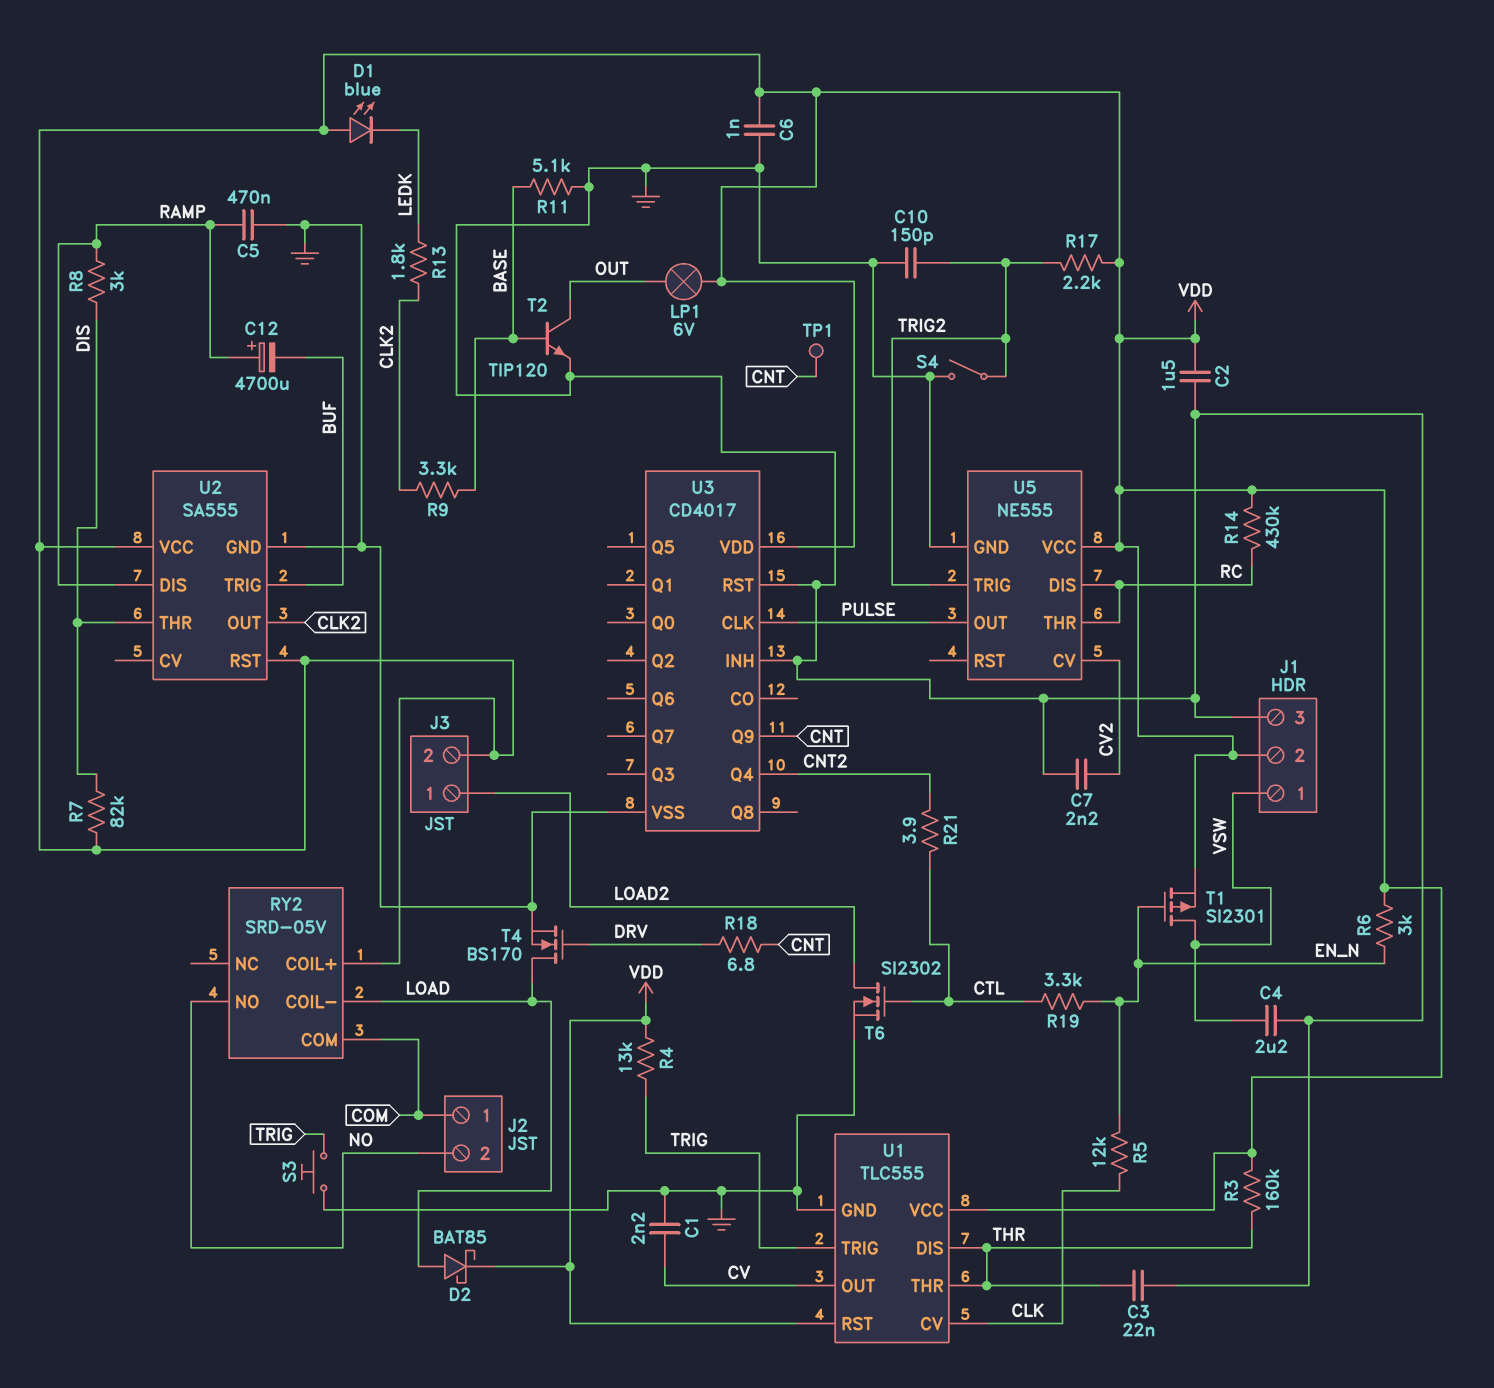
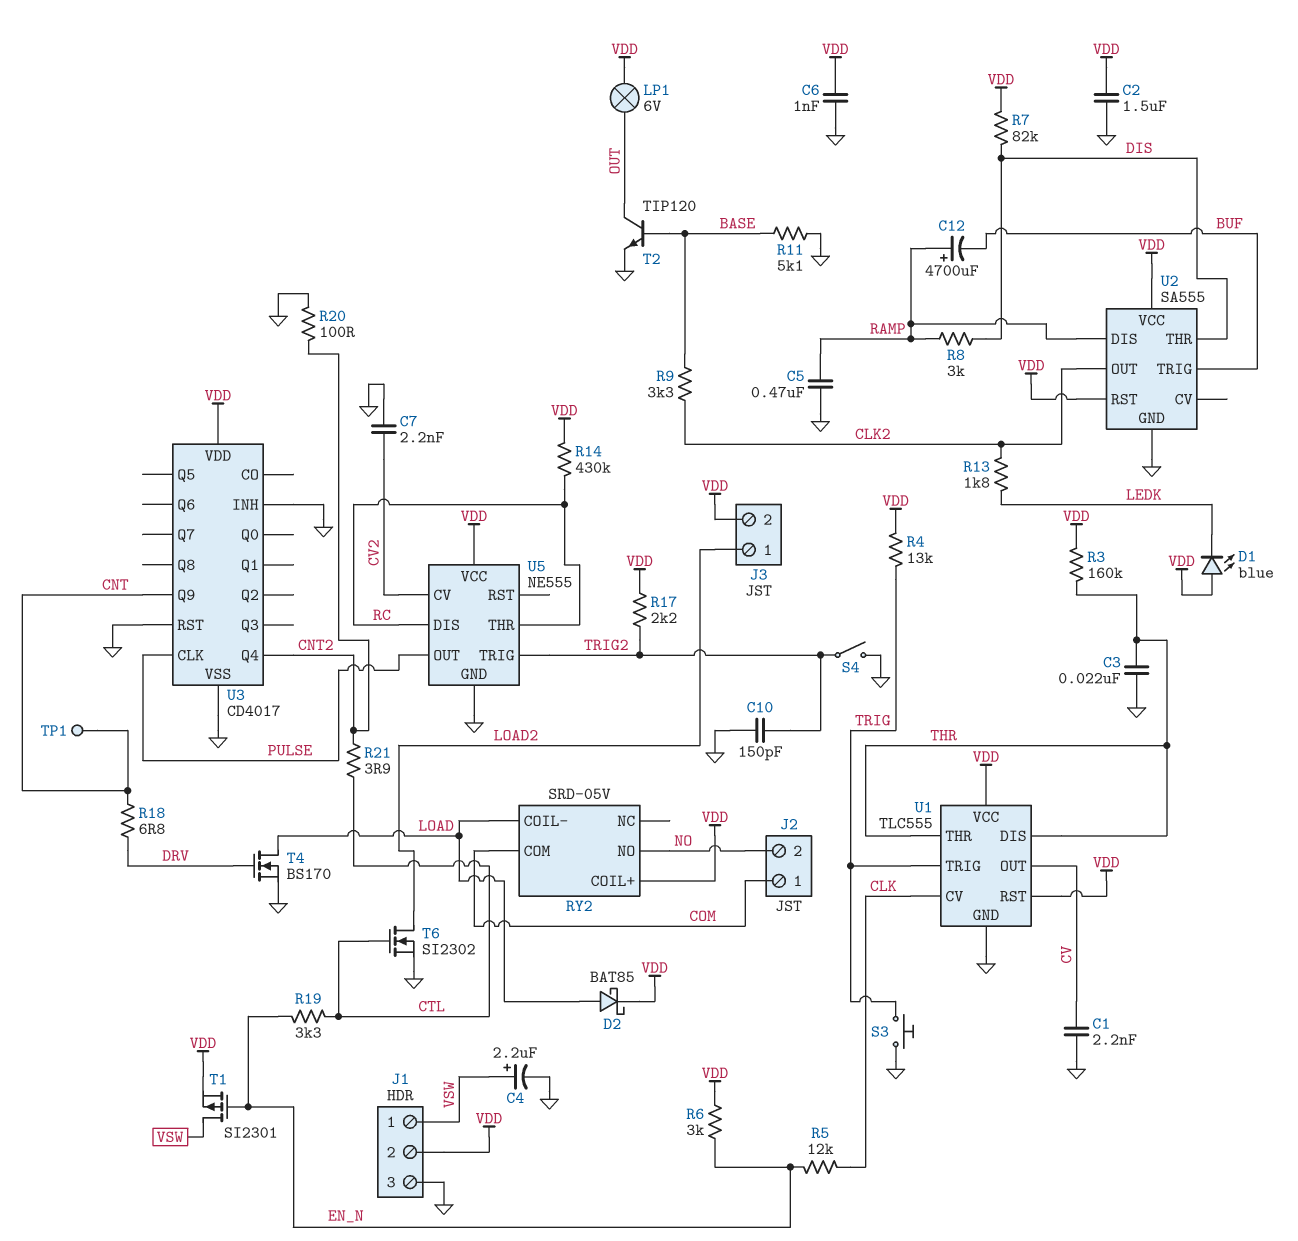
C4: 2.2uF (GND, VSW) -> 2.2uF (plus VSW, minus GND)
R20: none -> 100 (CNT2, GND)

